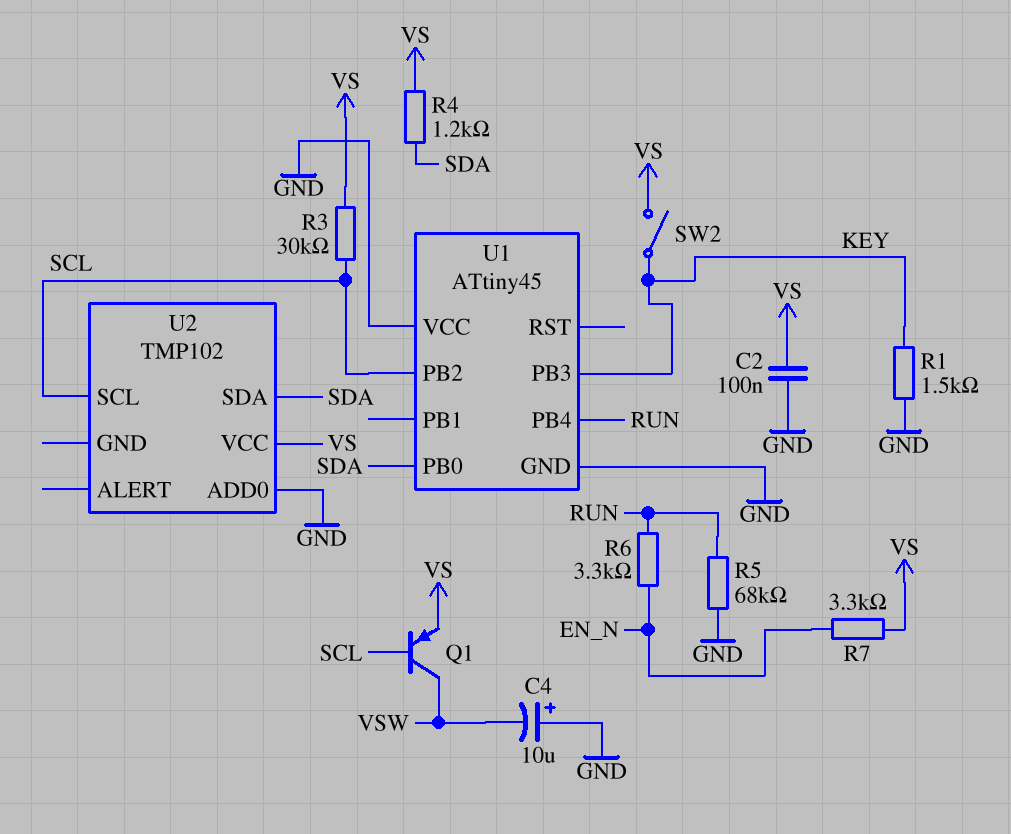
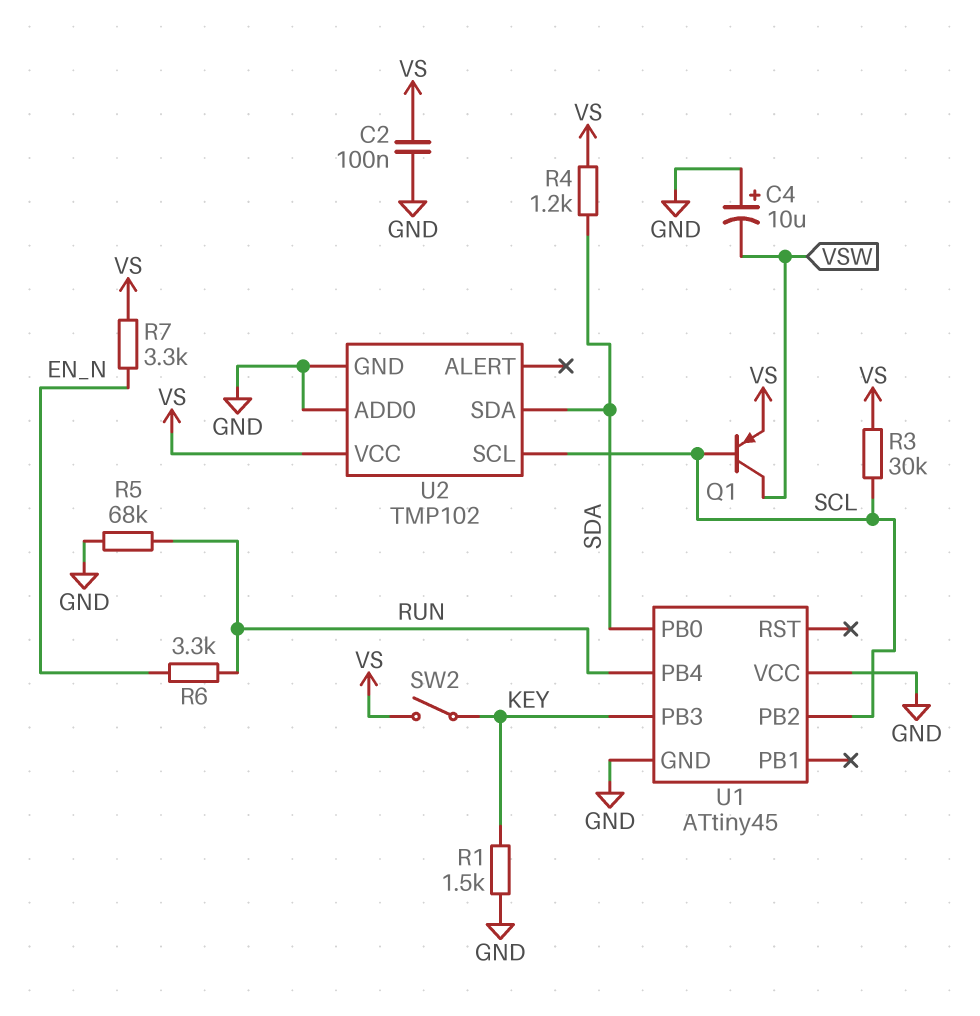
U2 pin GND: none -> GND

